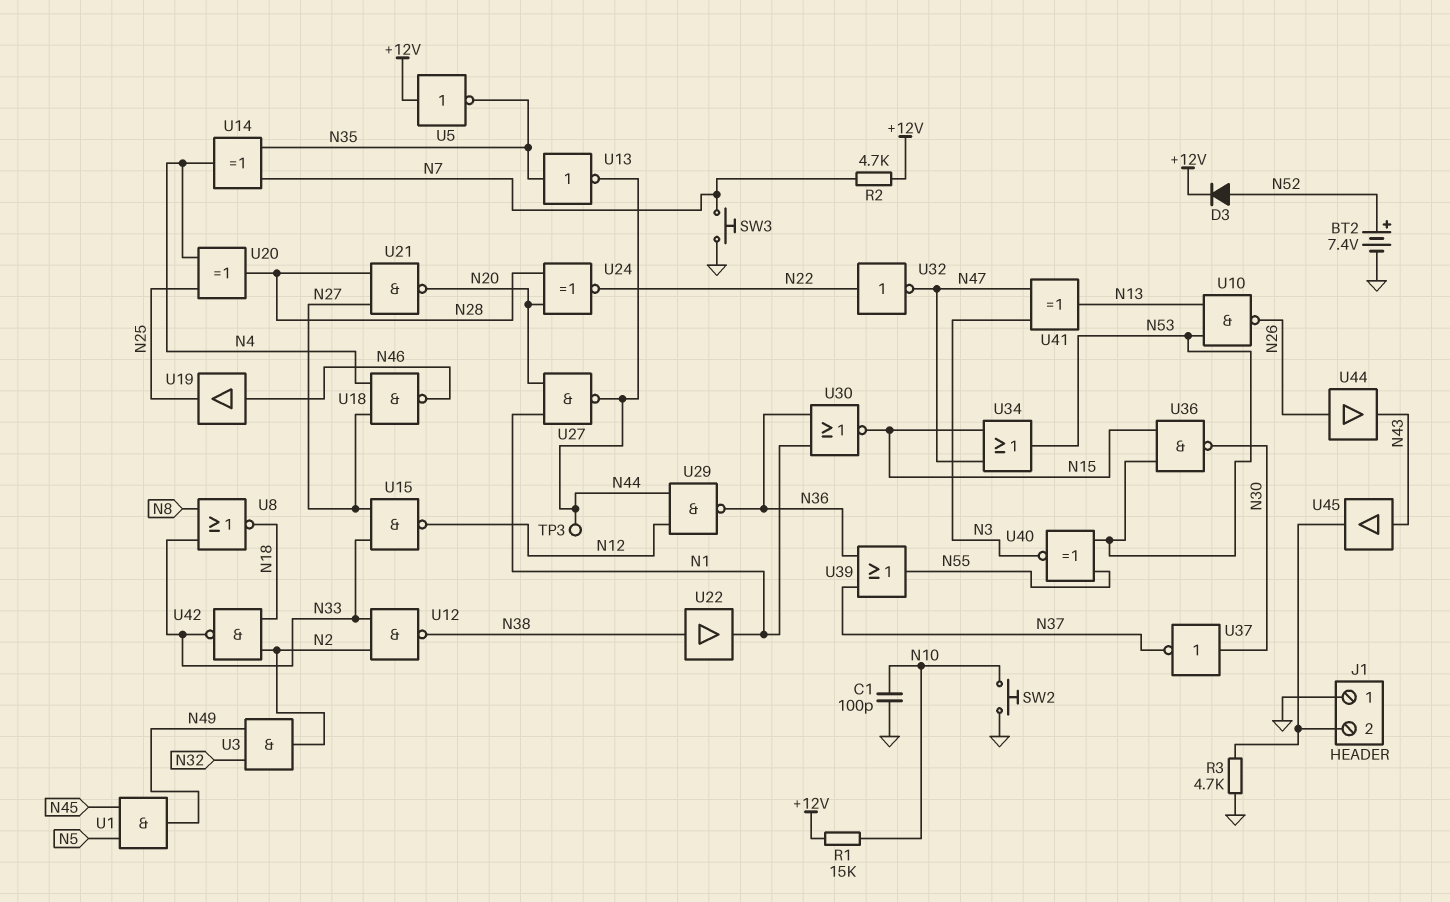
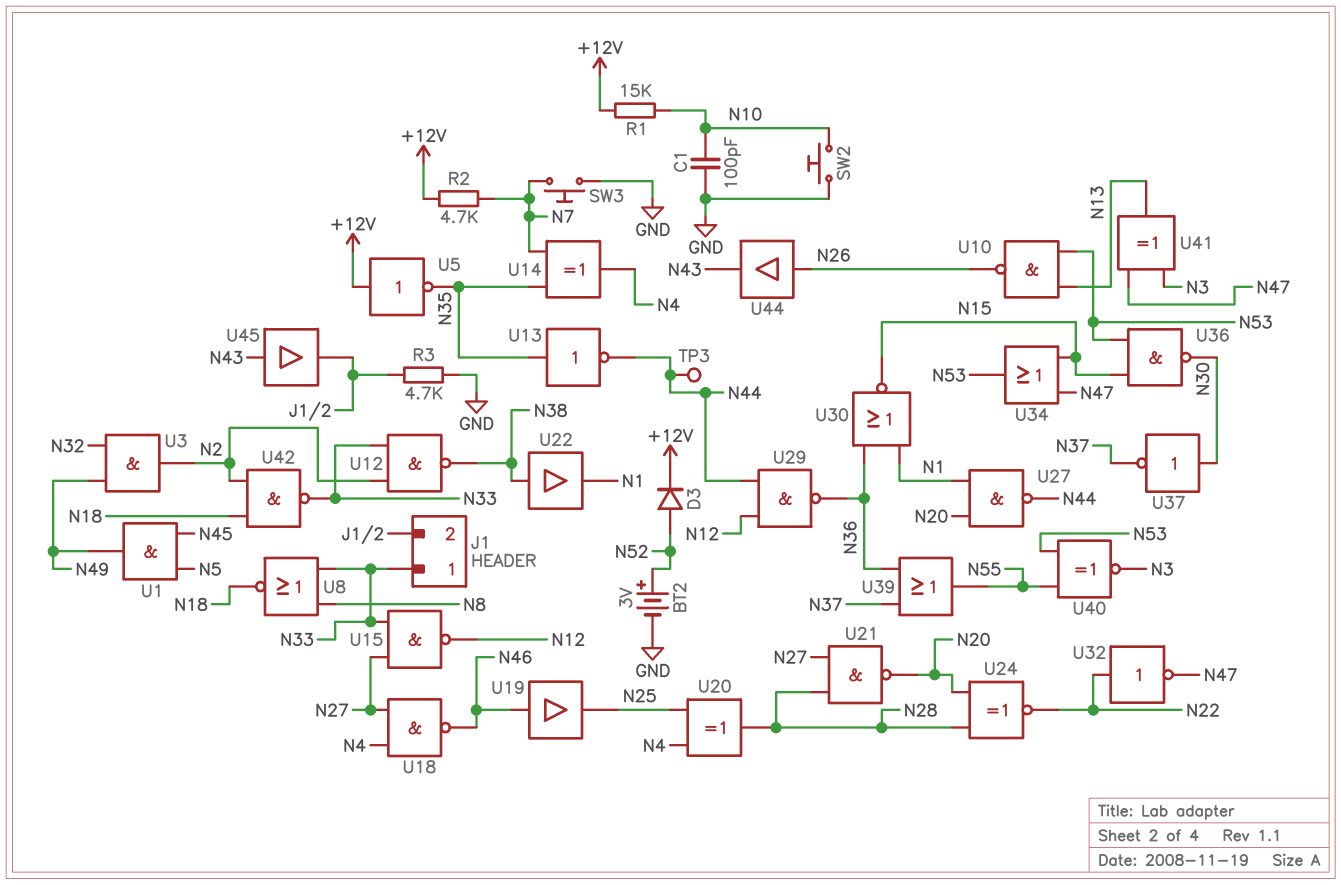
BT2: 7.4V (plus N52, minus GND) -> 3V (plus N52, minus GND)
J1 pin 1: GND -> N33

